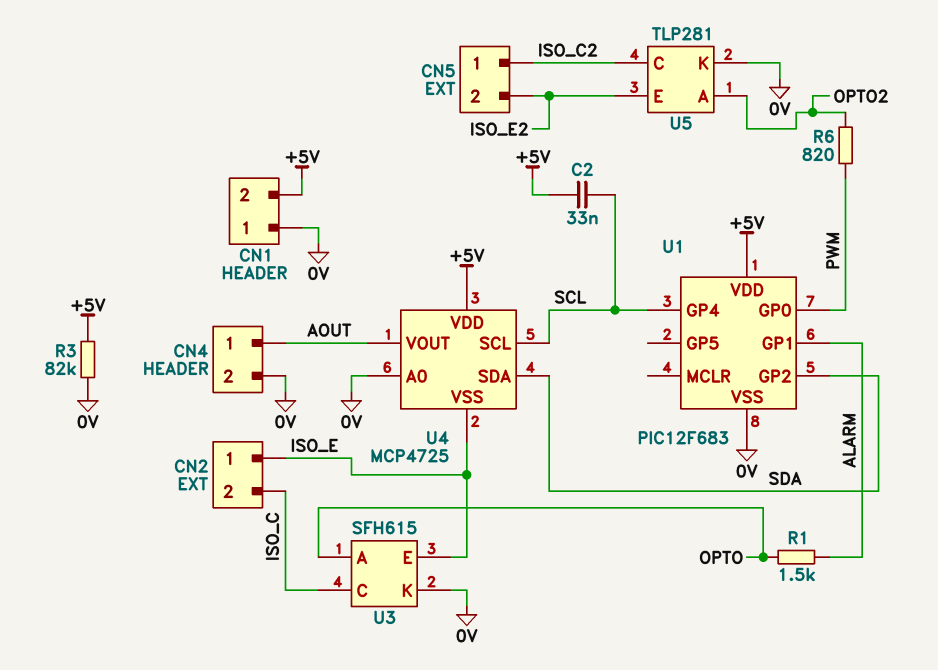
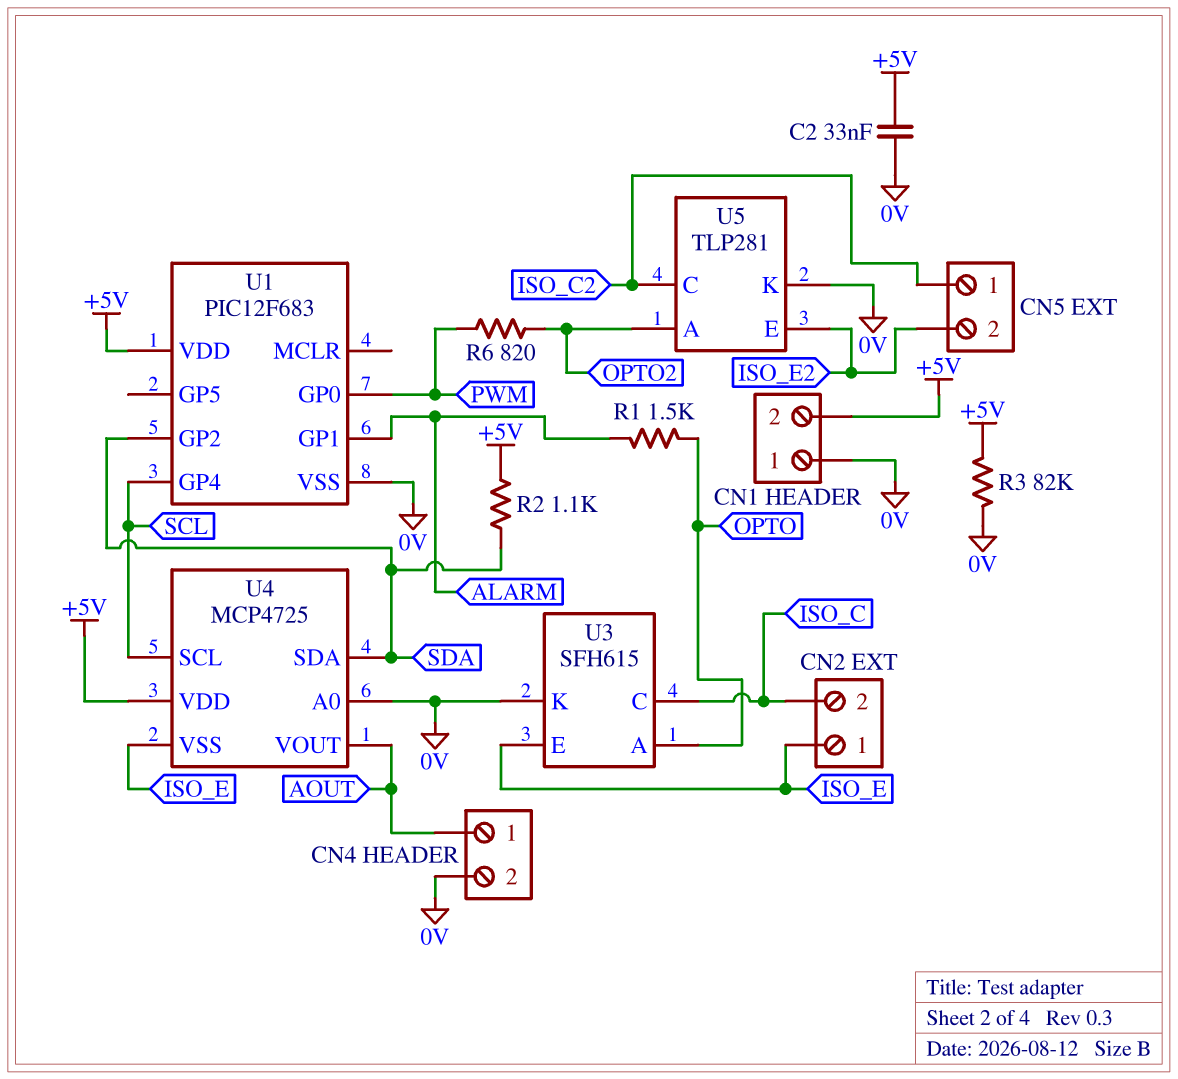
C2: 33nF (+5V, SCL) -> 33nF (+5V, 0V)
R2: none -> 1.1k (+5V, SDA)

